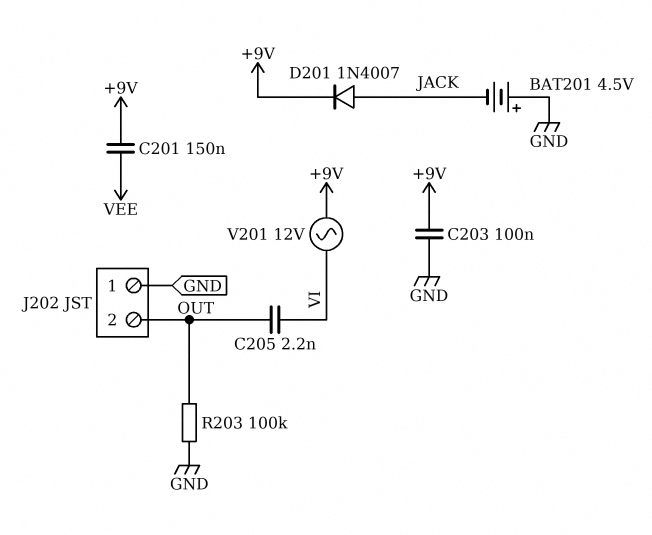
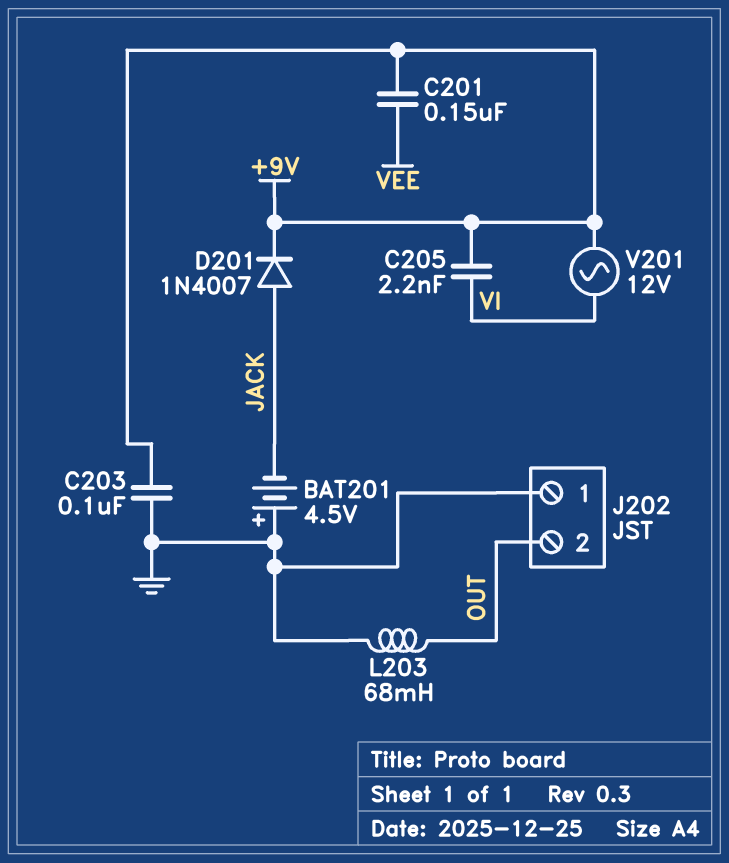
C205: 2.2nF (OUT, VI) -> 2.2nF (+9V, VI)
L203: none -> 68mH (GND, OUT)
R203: 100k (GND, OUT) -> none

